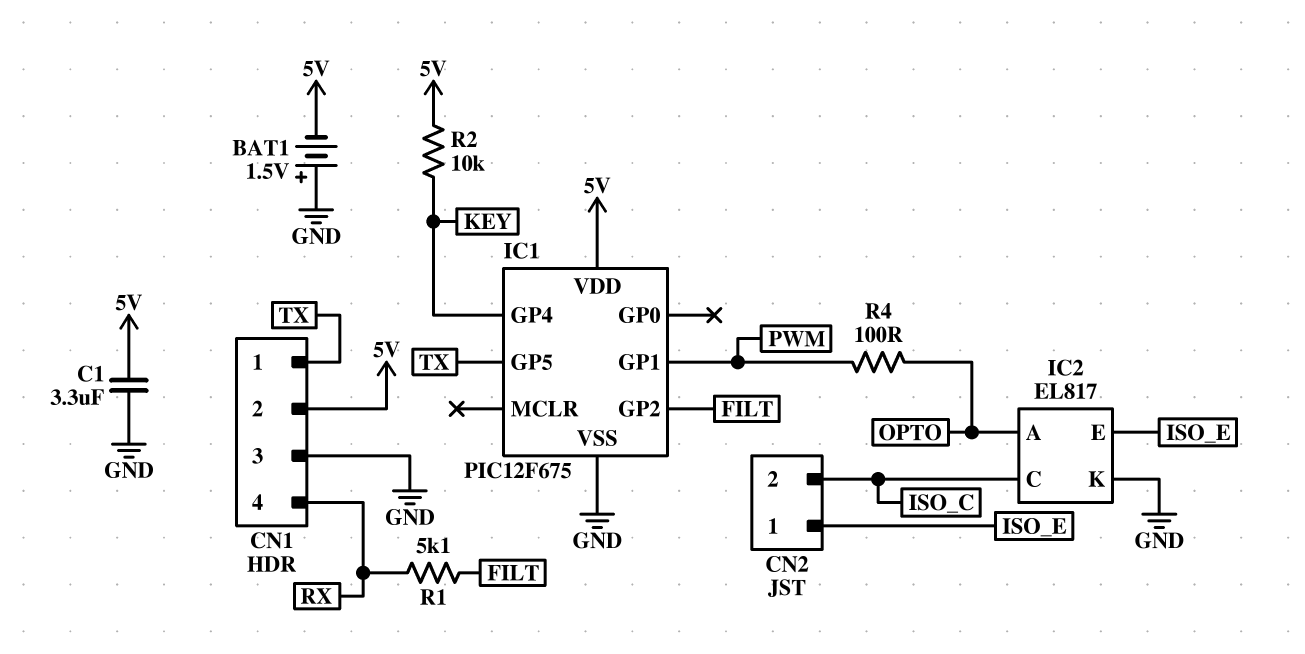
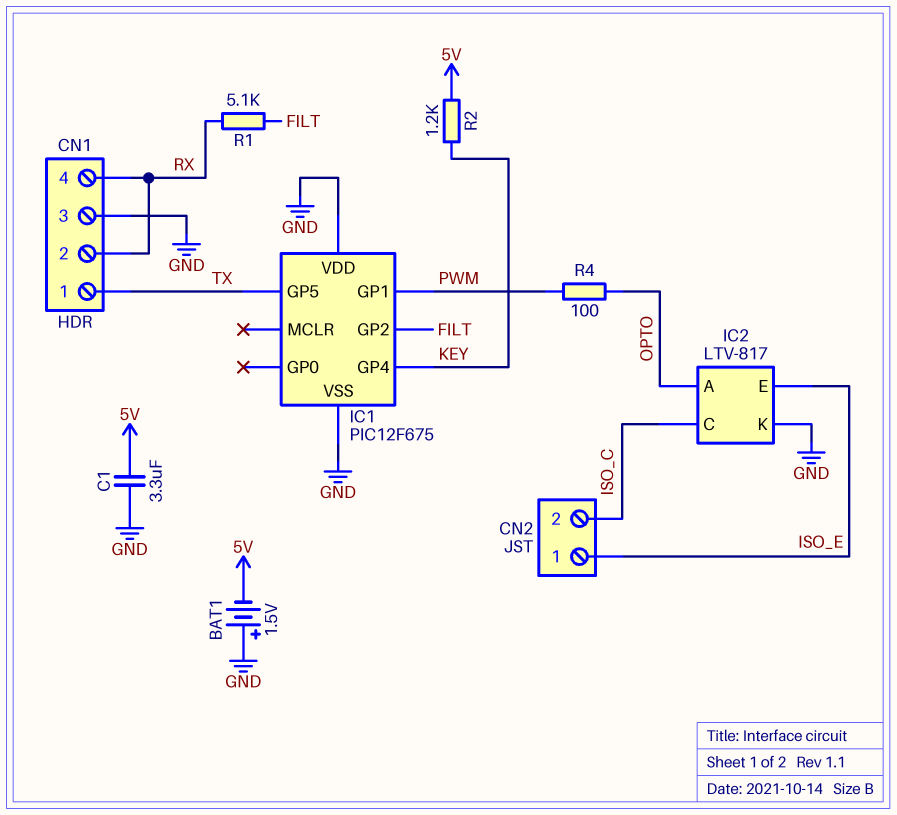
CN1 pin 2: 5V -> RX
IC1 pin VDD: 5V -> GND
IC2: EL817 -> LTV-817
R2: 10k (5V, KEY) -> 1.2k (5V, KEY)

